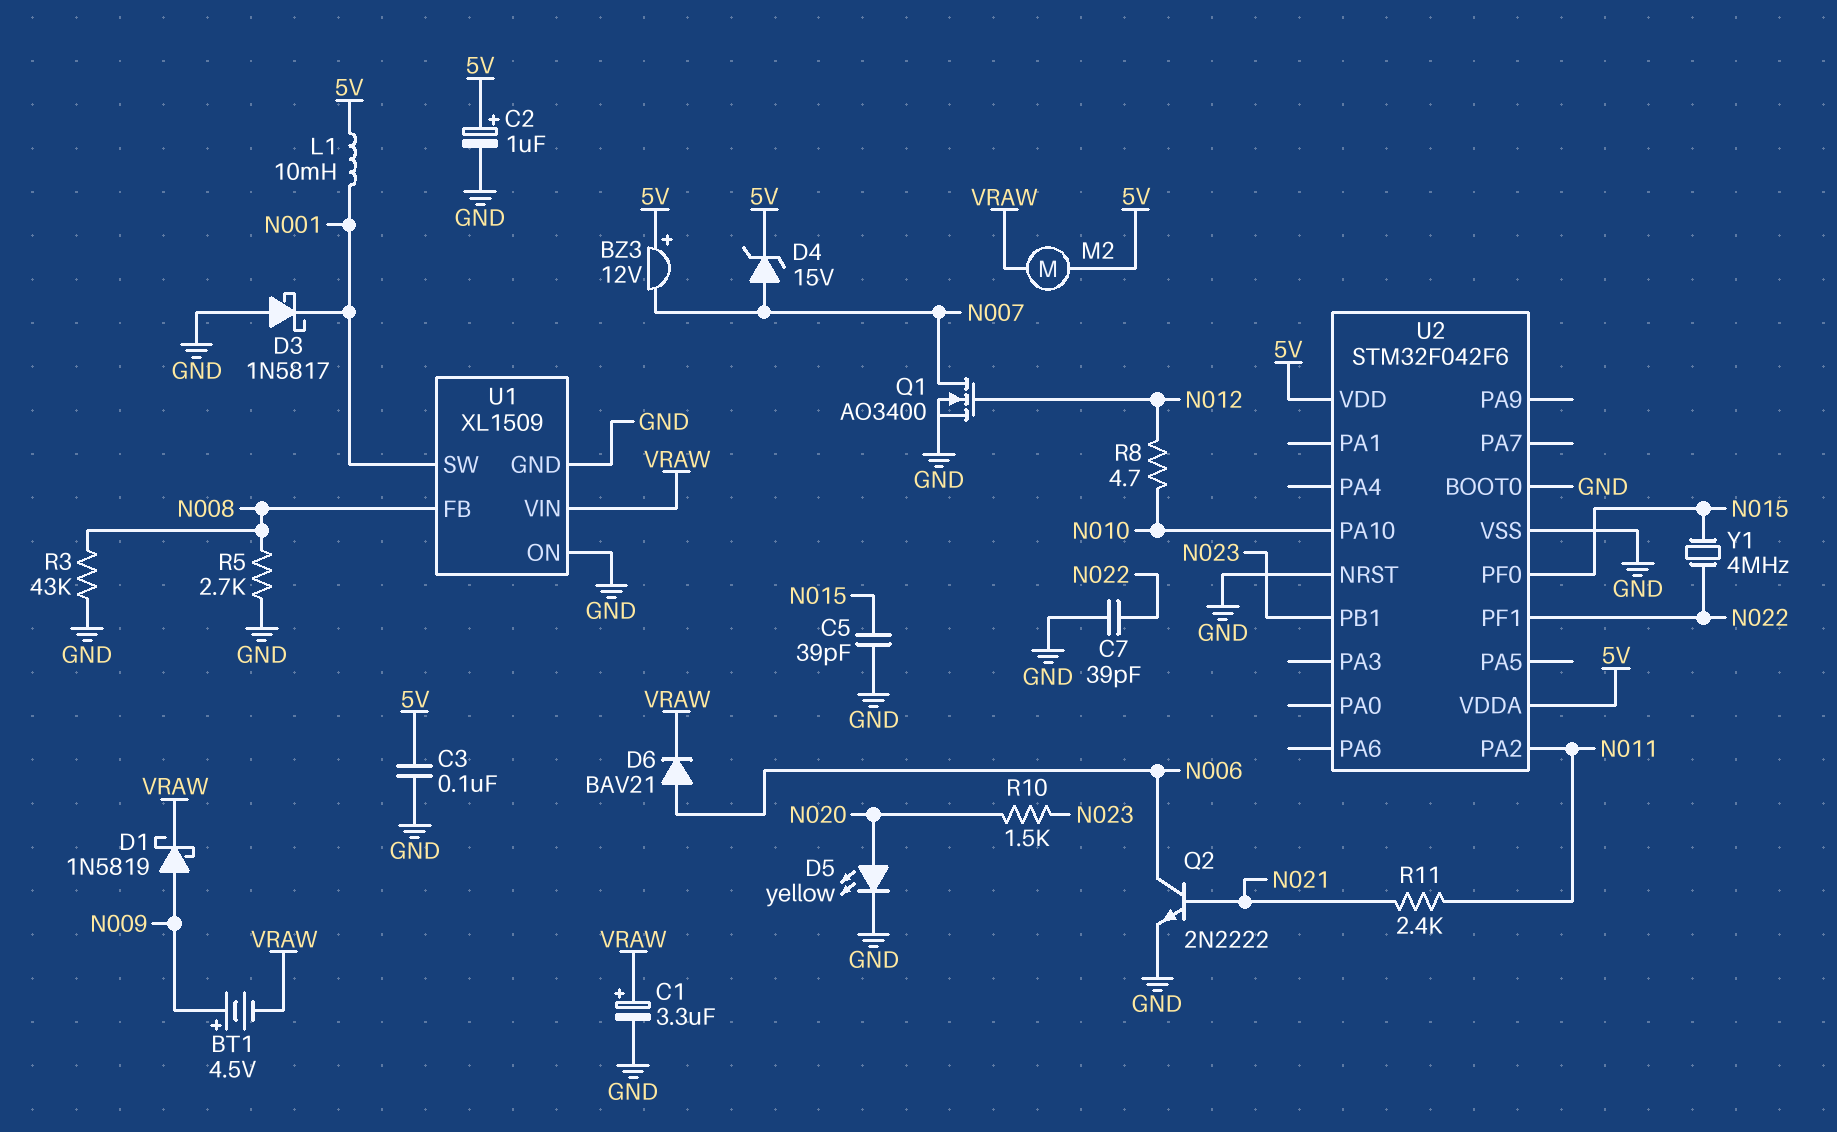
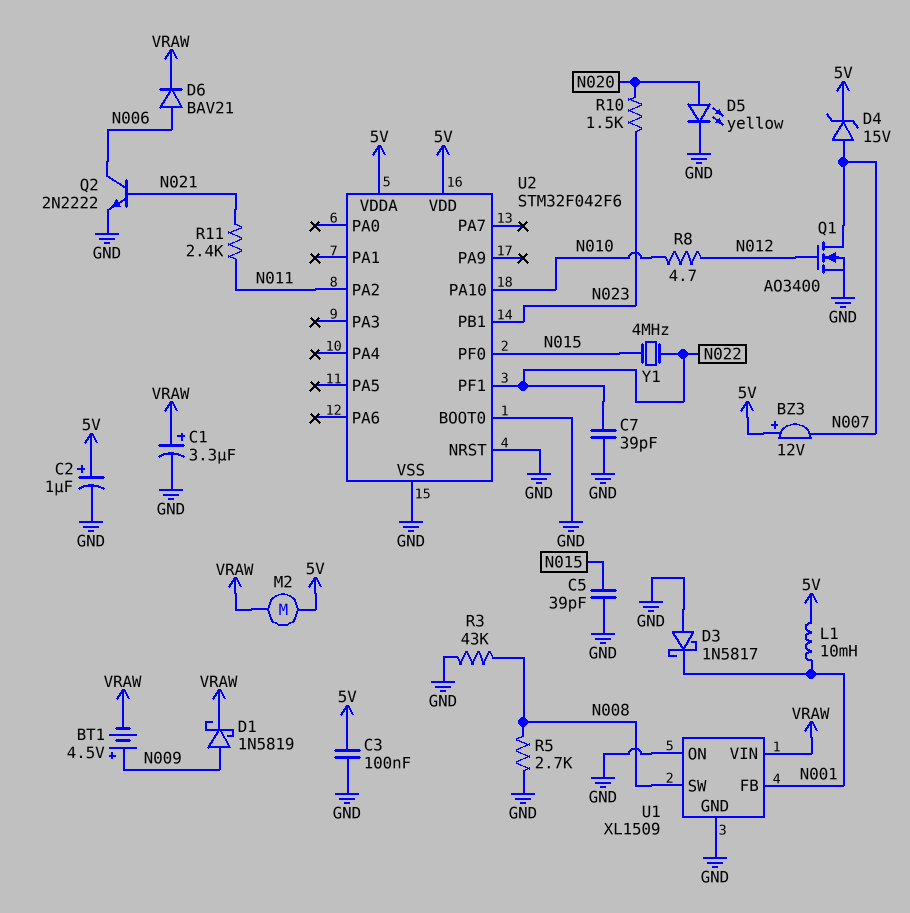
U1 pin FB: N008 -> N001
U1 pin SW: N001 -> N008

